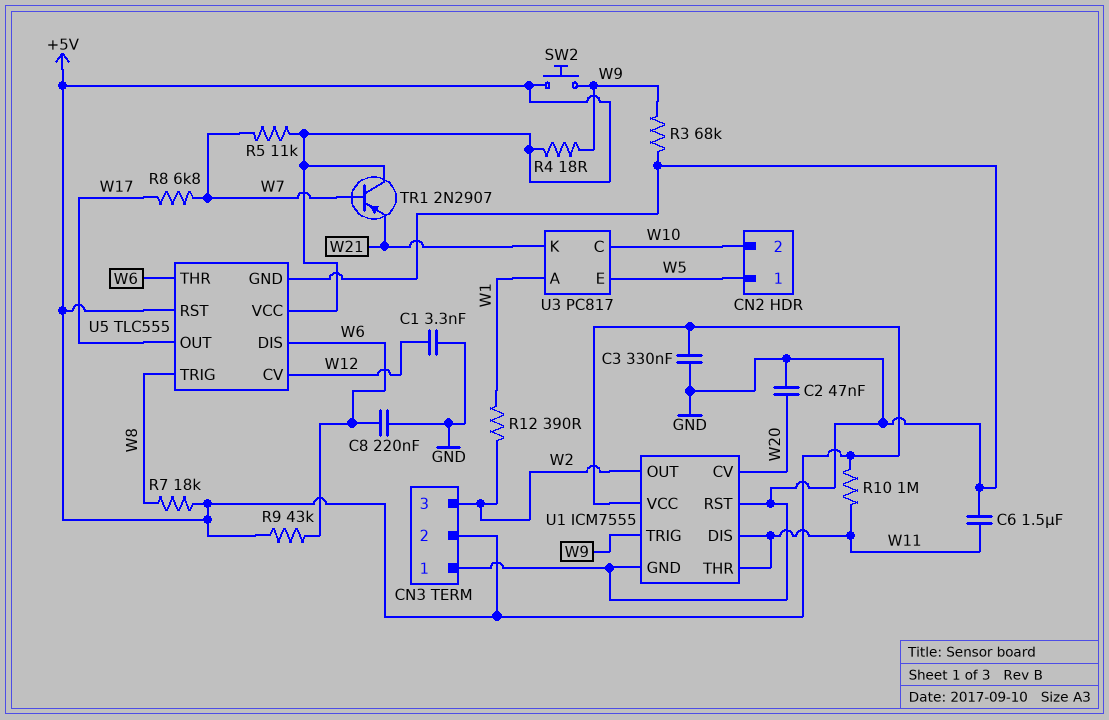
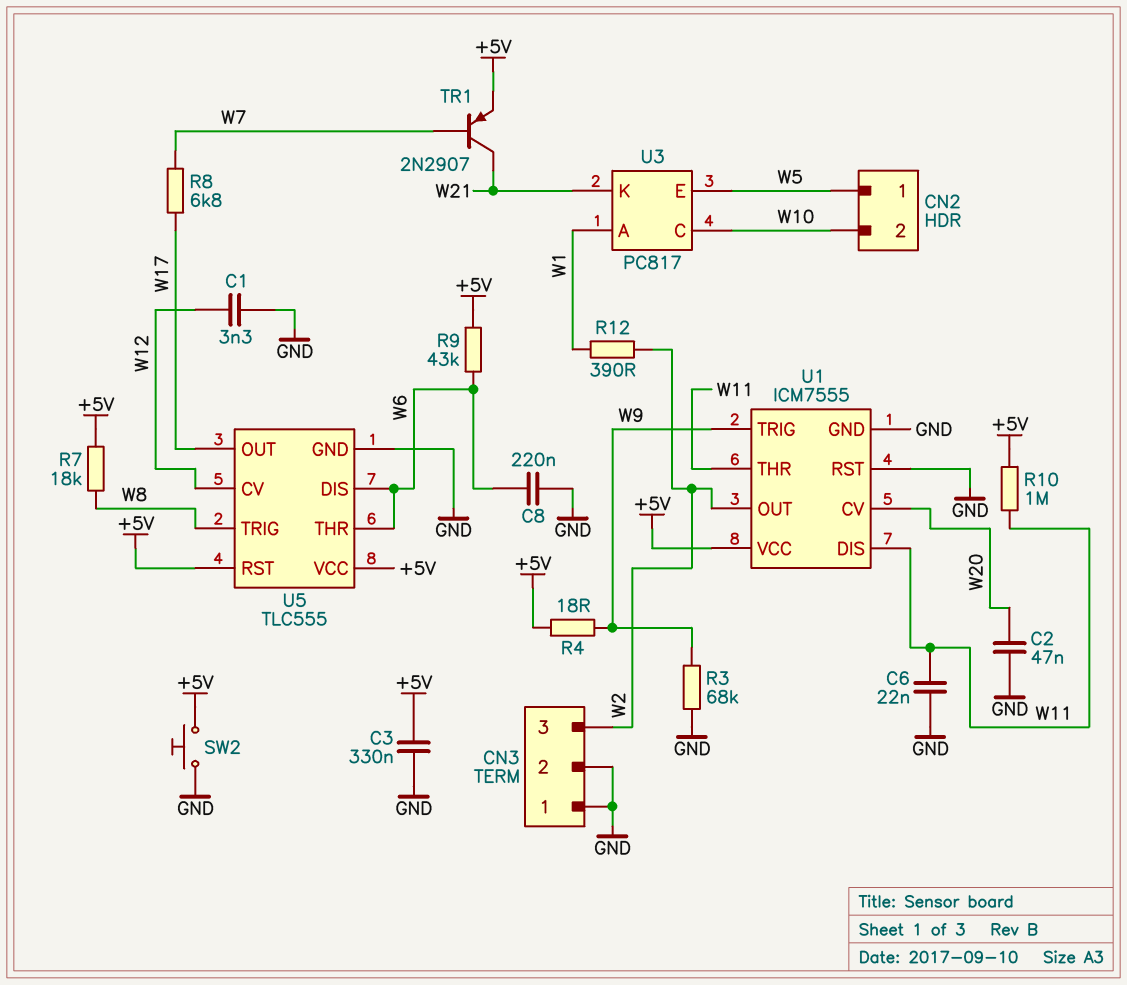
C6: 1.5uF (GND, W11) -> 22nF (GND, W11)
CN3 pin 2: +5V -> GND
R5: 11k (+5V, W7) -> none
SW2: button (+5V, W9) -> button (+5V, GND)
TR1: PNP 2N2907 (B W7, C +5V, E W21) -> PNP 2N2907 (B W7, C W21, E +5V)

